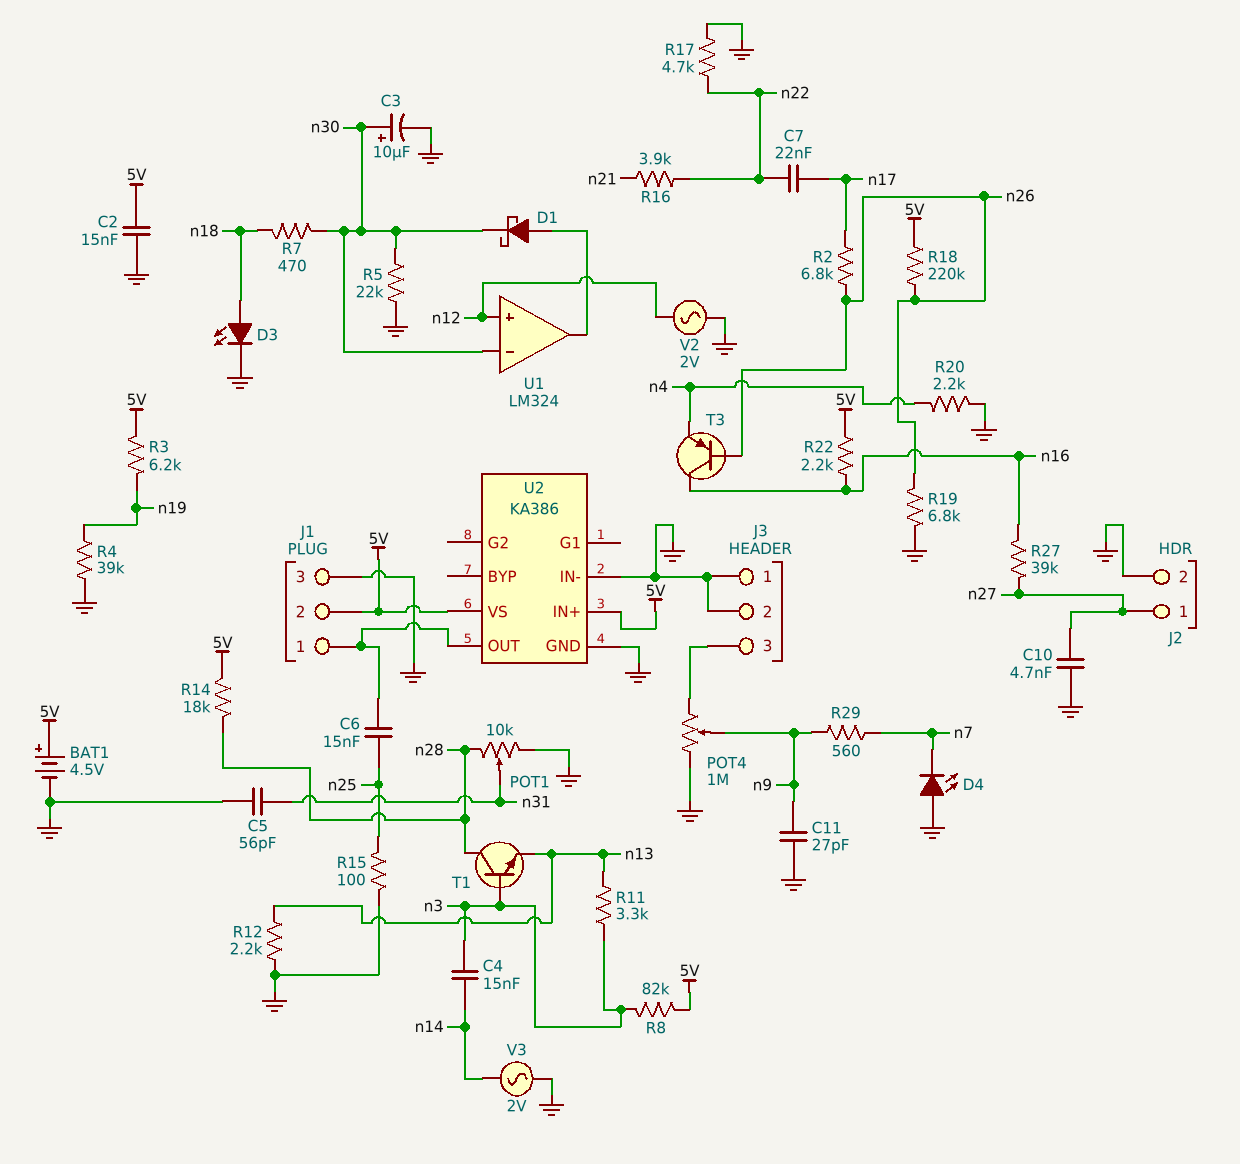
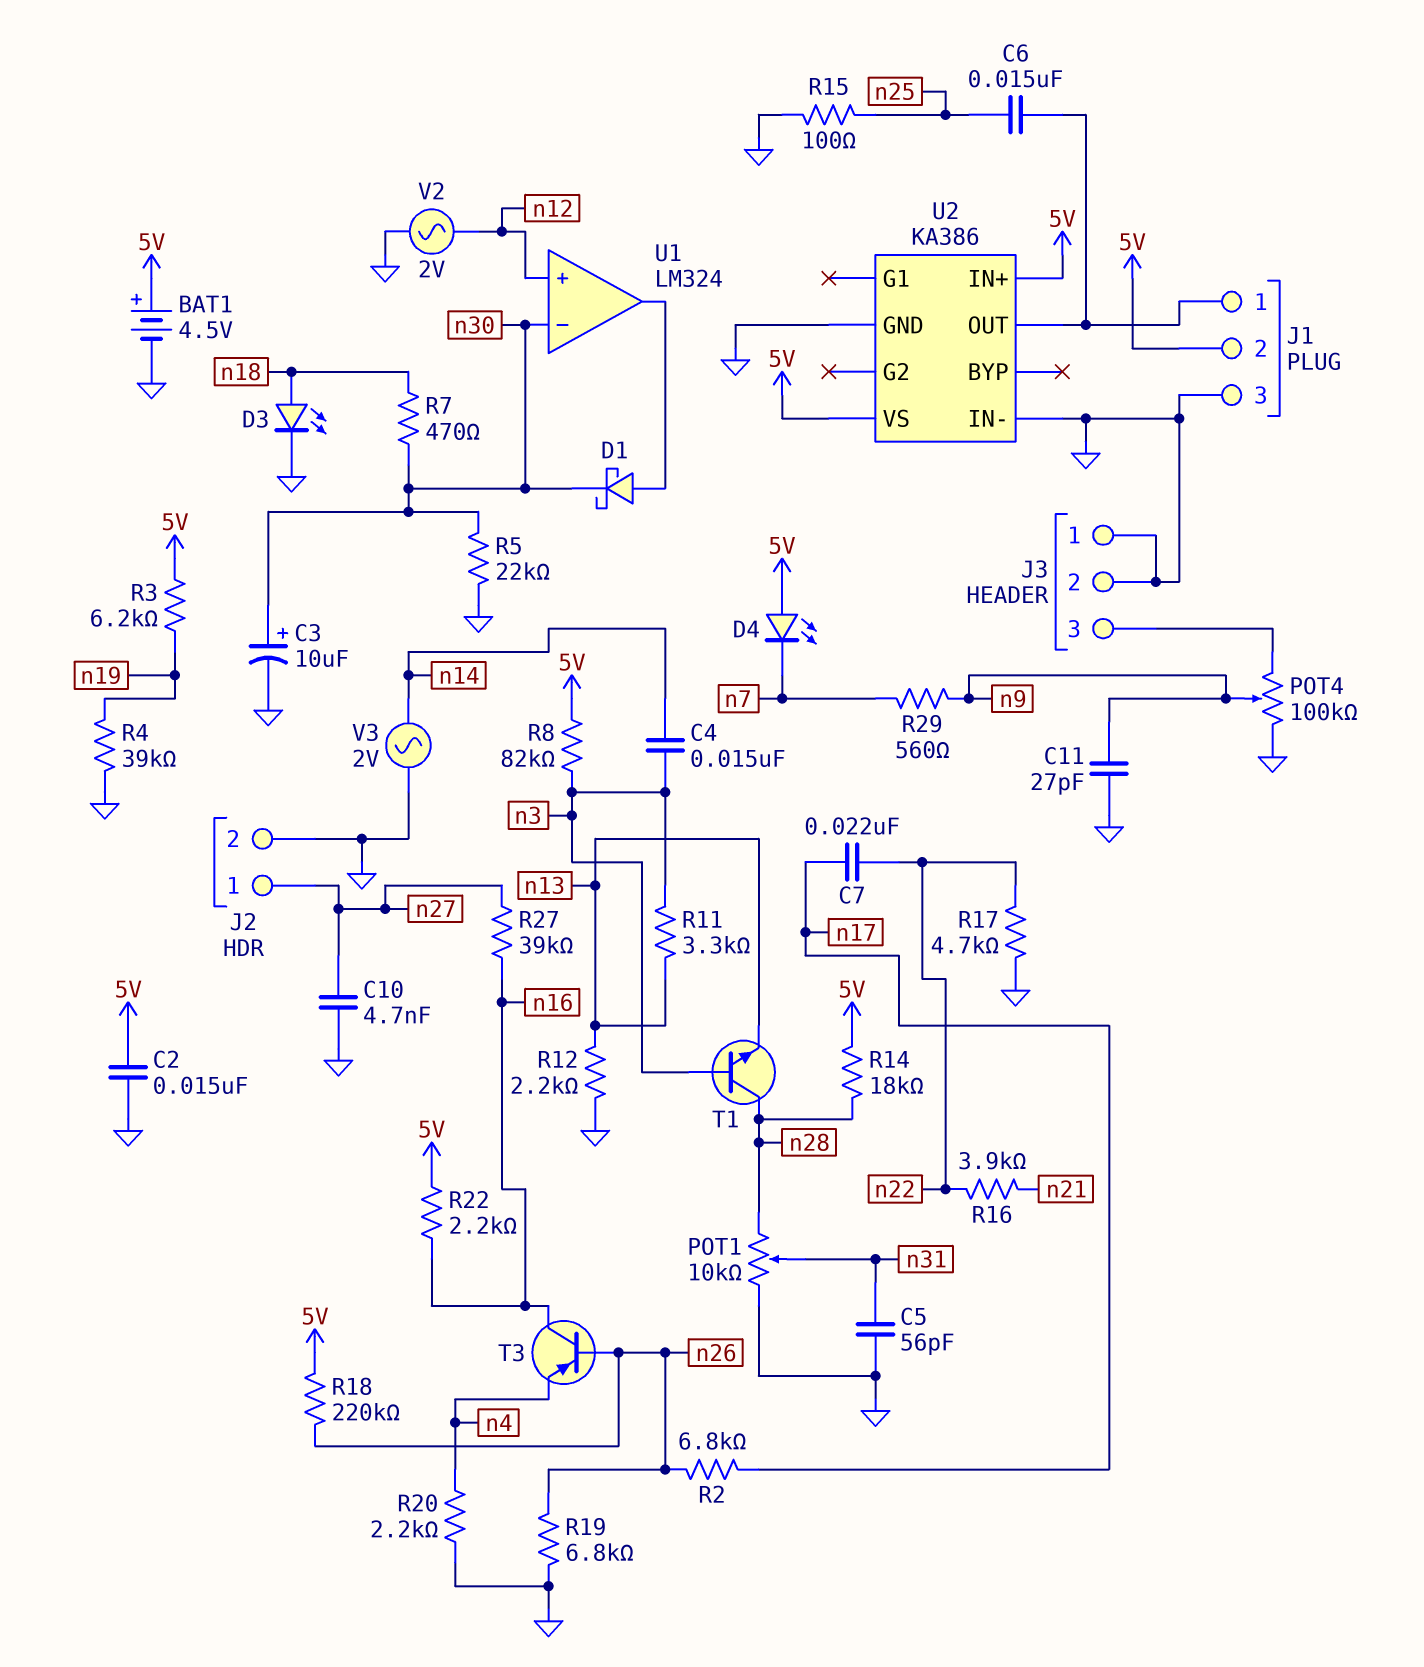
D4: LED (A GND, K n7) -> LED (A 5V, K n7)
POT4: 1M (GND, J3/3, wiper n9) -> 100k (GND, J3/3, wiper n9)

